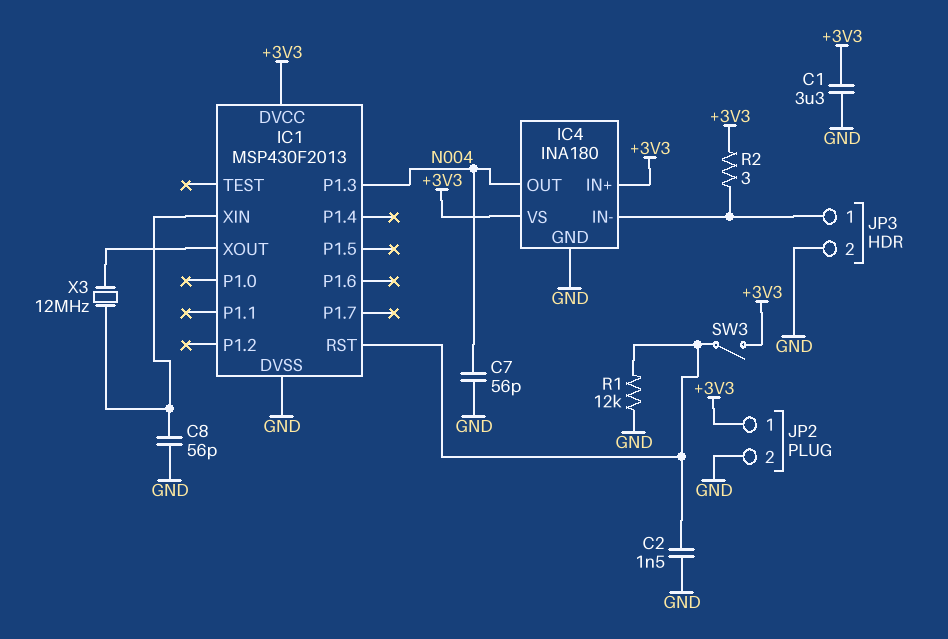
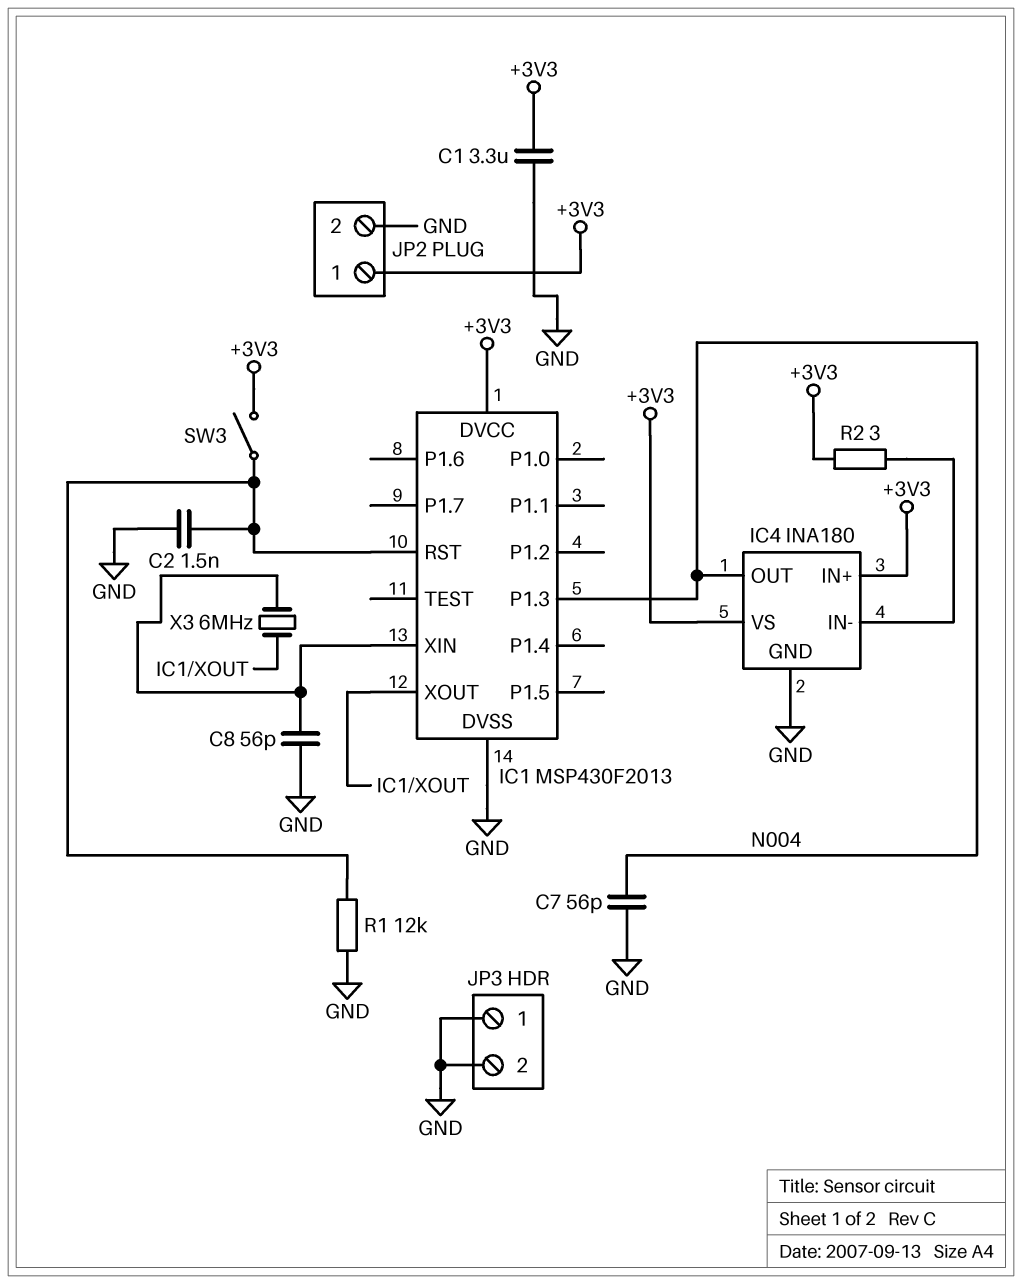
JP3 pin 1: IC4/IN- -> GND
X3: 12MHz (IC1/XIN, IC1/XOUT) -> 6MHz (IC1/XIN, IC1/XOUT)

